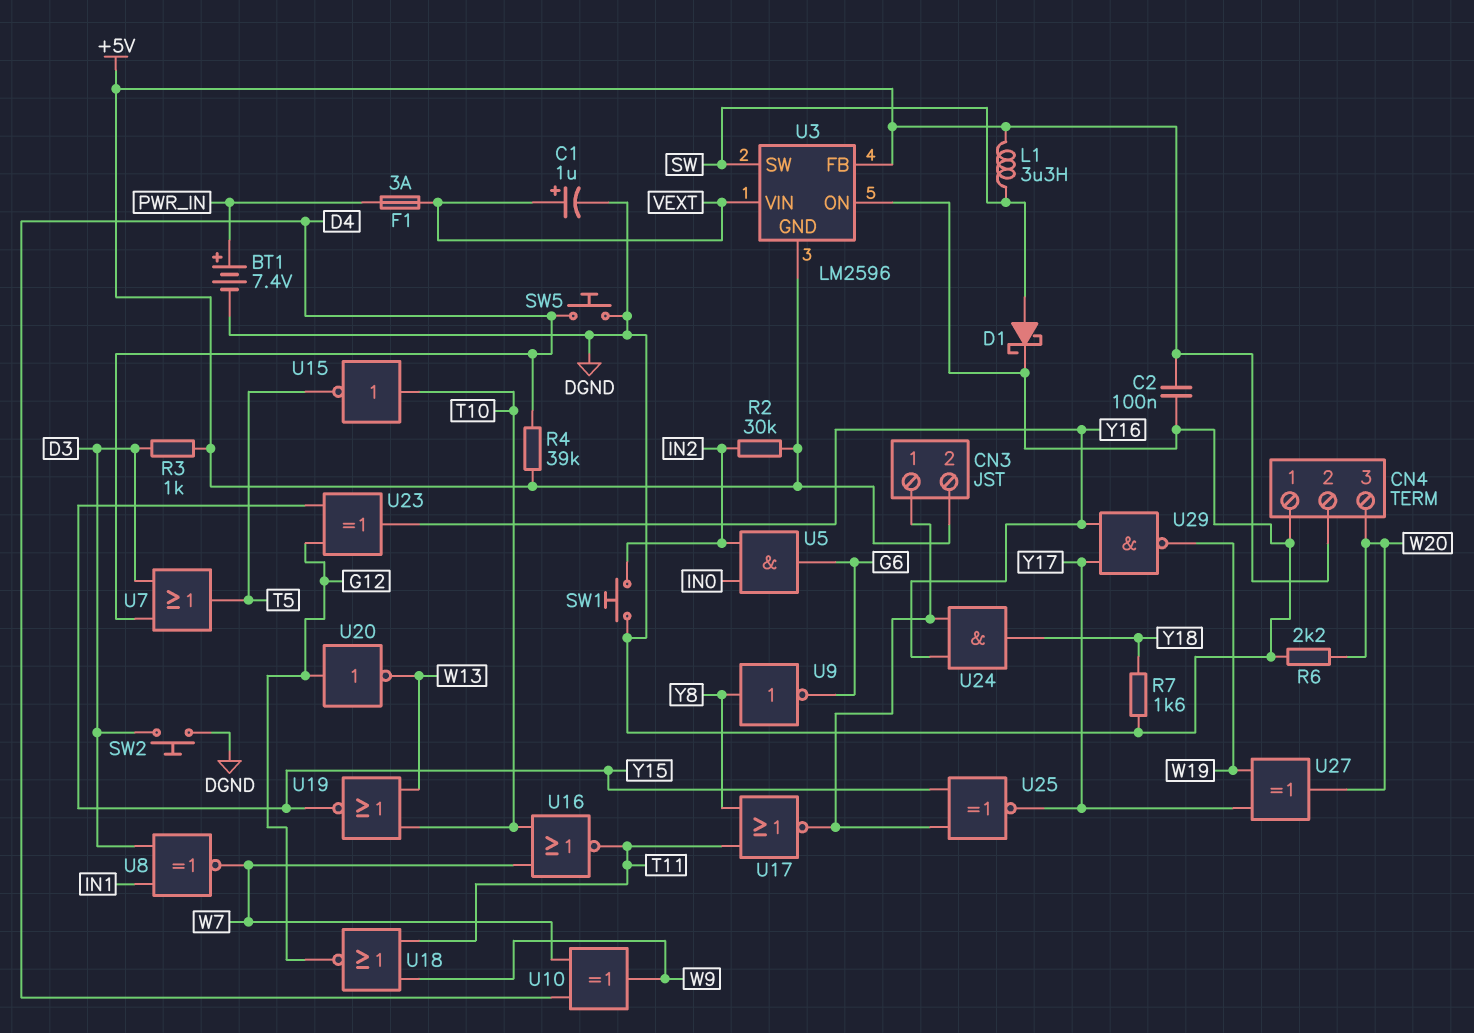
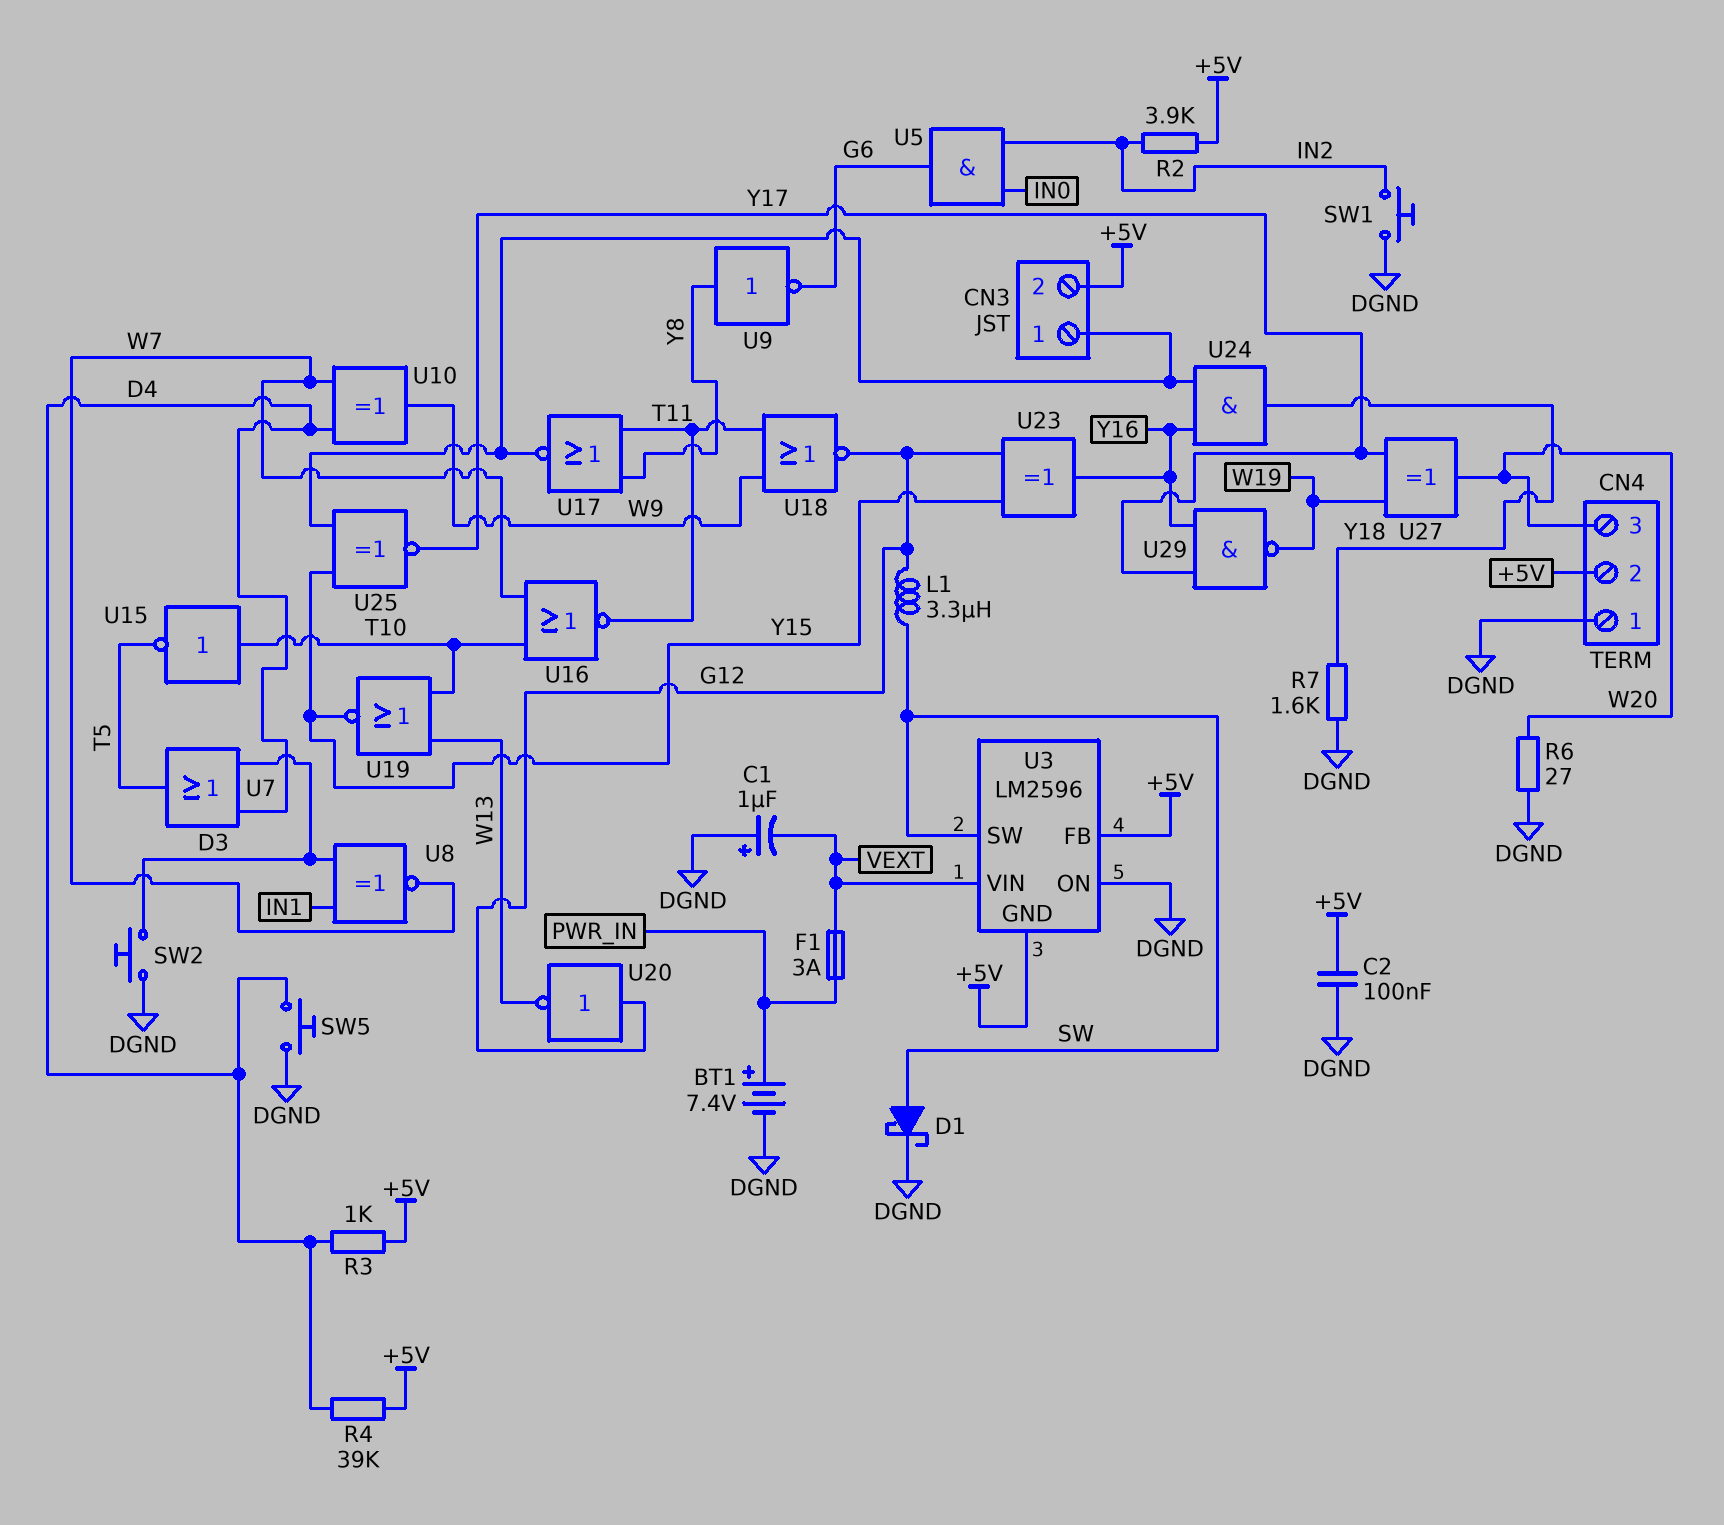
C1: 1uF (plus VEXT, minus DGND) -> 1uF (plus DGND, minus VEXT)
L1: 3.3uH (+5V, SW) -> 3.3uH (G12, SW)
R2: 30k (+5V, IN2) -> 3.9k (+5V, IN2)
R3: 1k (+5V, D3) -> 1k (+5V, D4)
R6: 2.2k (DGND, W20) -> 27 (DGND, W20)

